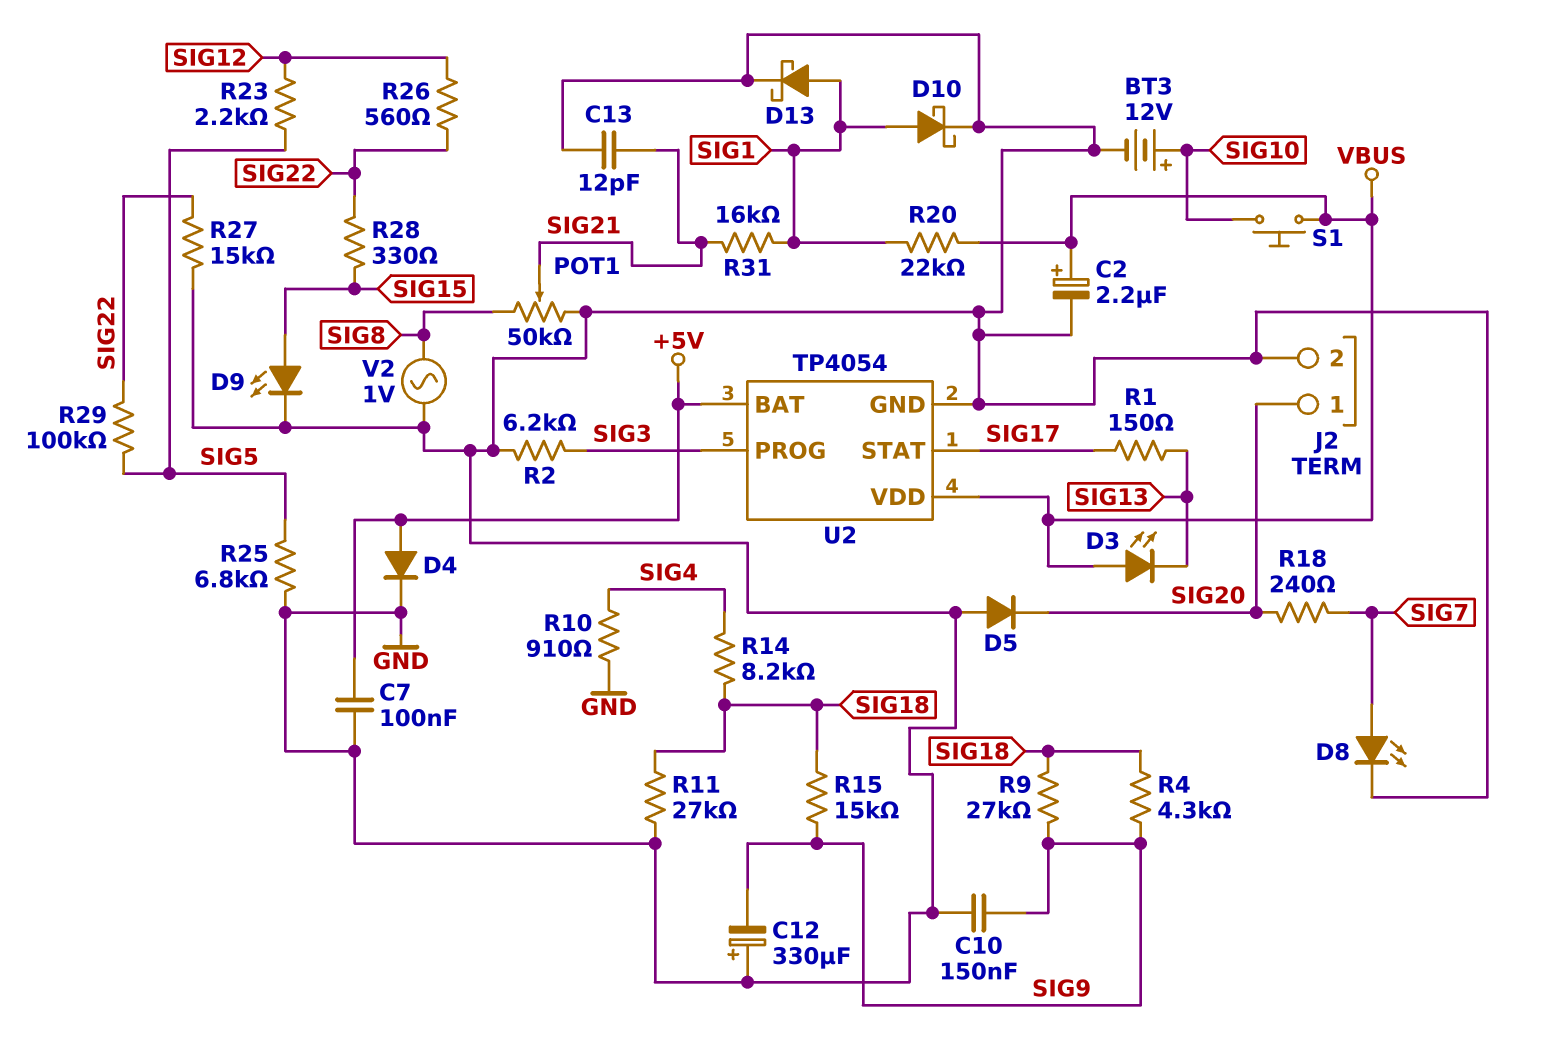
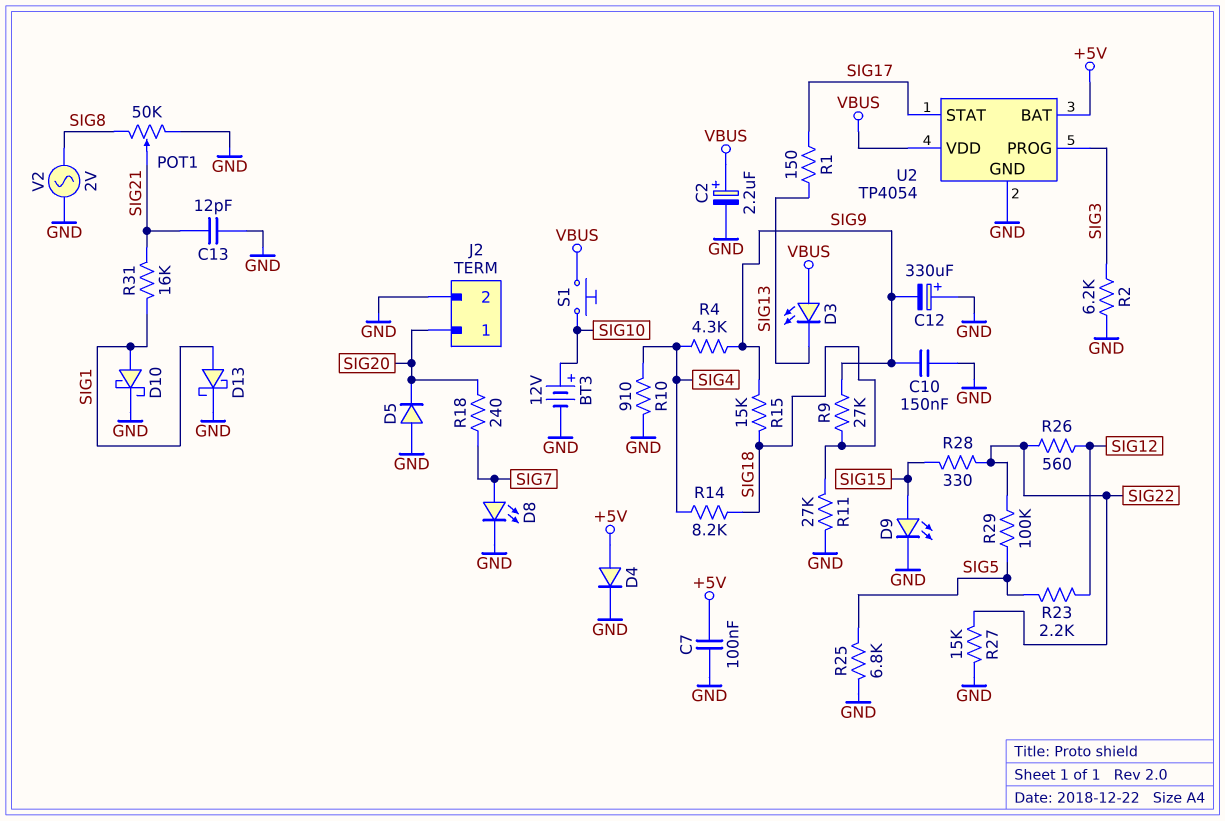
R4: 4.3k (SIG9, SIG18) -> 4.3k (SIG4, SIG9)
R20: 22k (SIG1, VBUS) -> none
V2: AC 1V (GND, SIG8) -> AC 2V (GND, SIG8)

